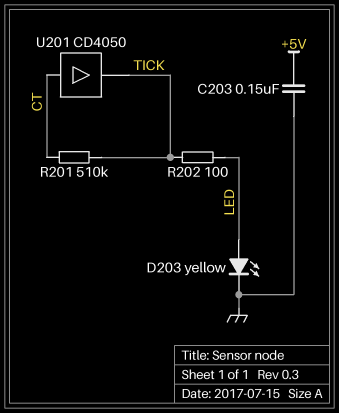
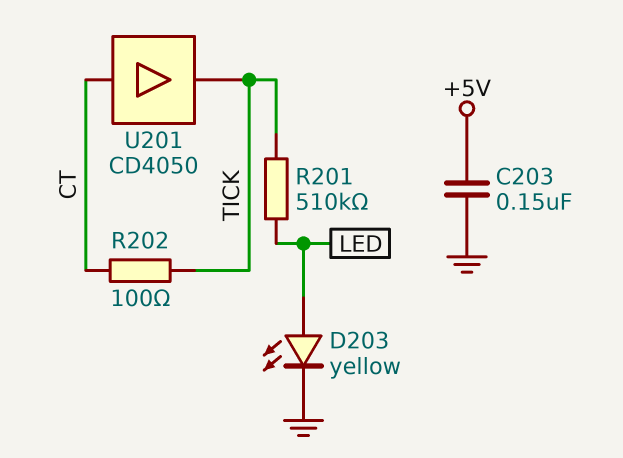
R201: 510k (CT, TICK) -> 510k (LED, TICK)
R202: 100 (LED, TICK) -> 100 (CT, TICK)

